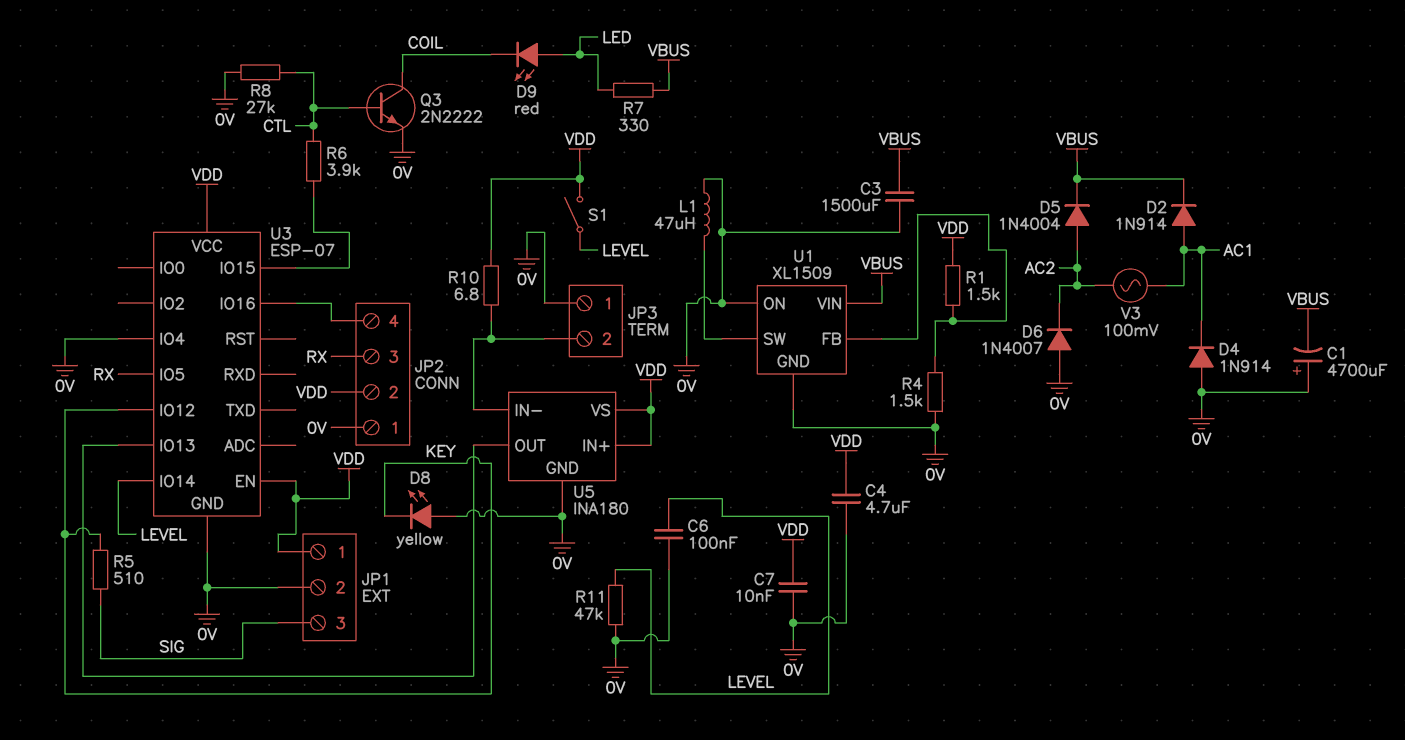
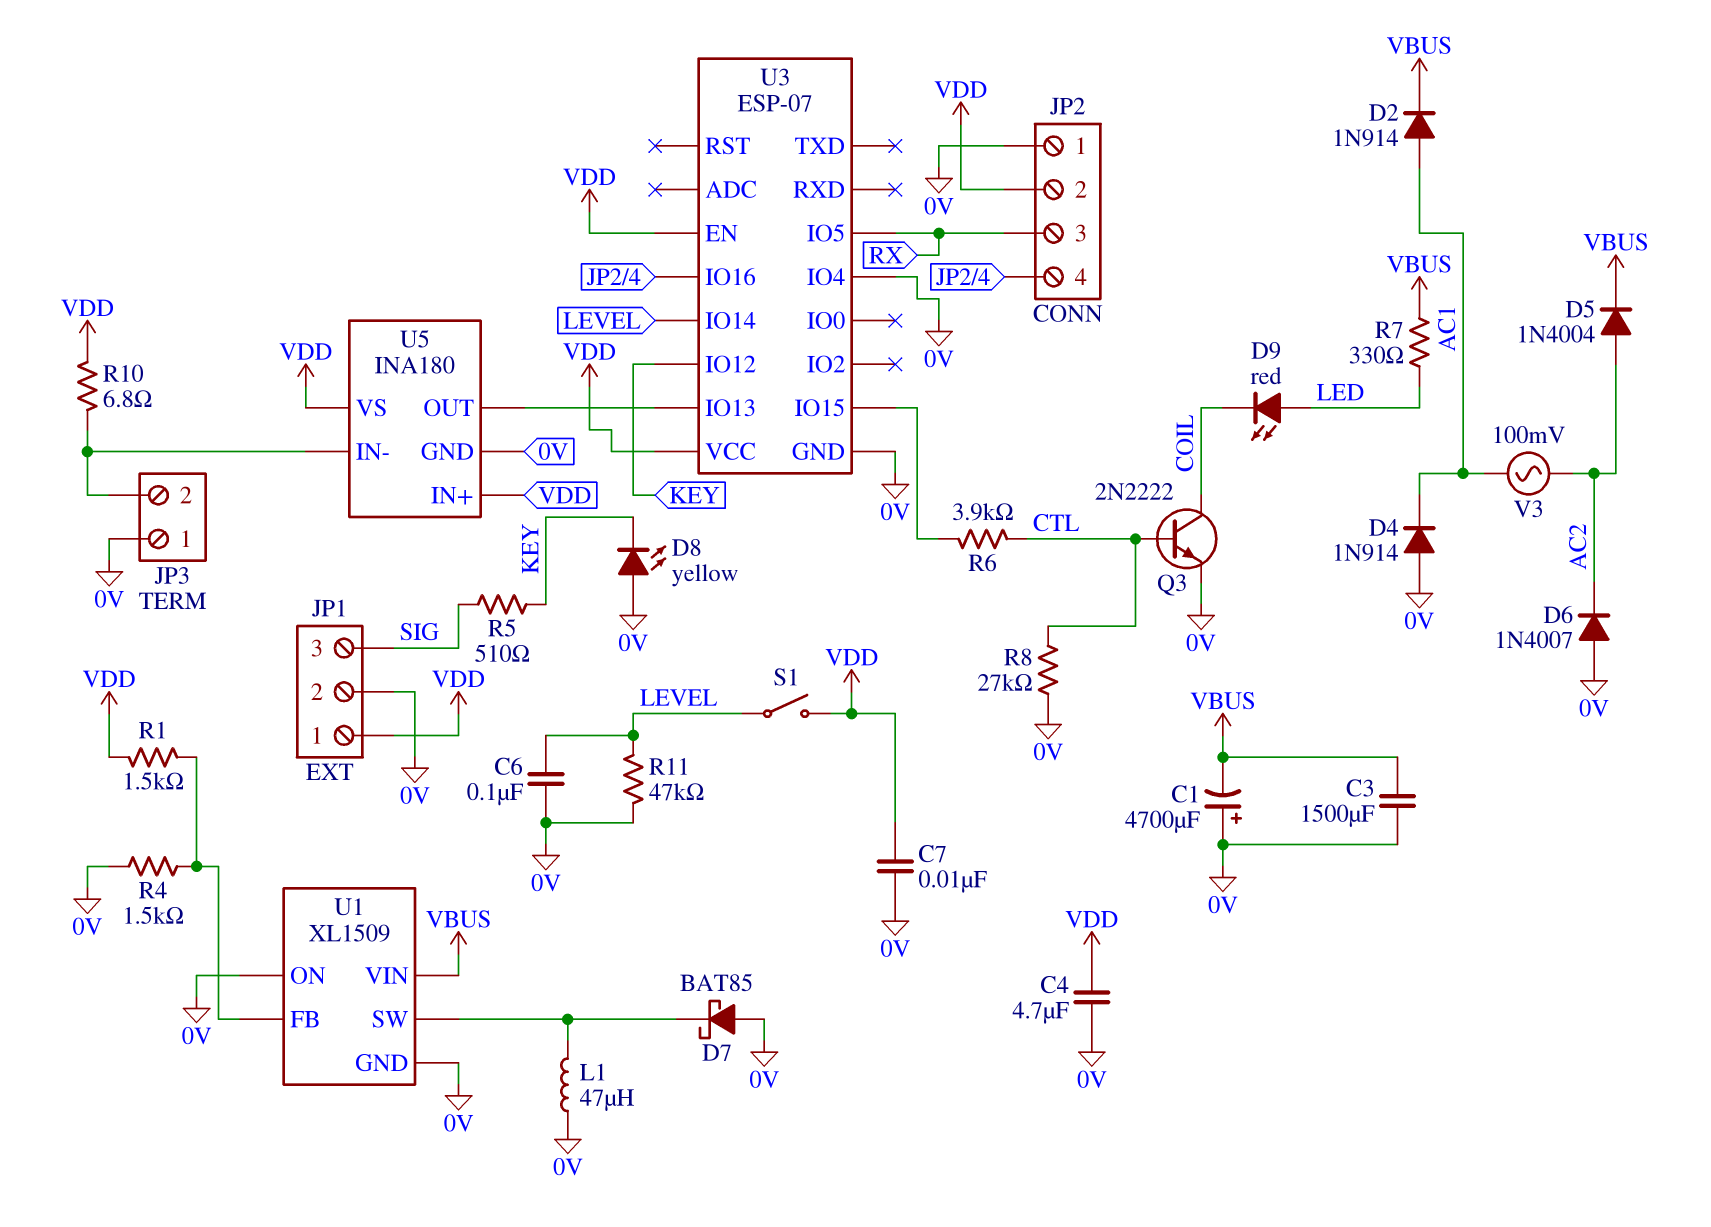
D7: none -> schottky BAT85 (A 0V, K U1/SW)

